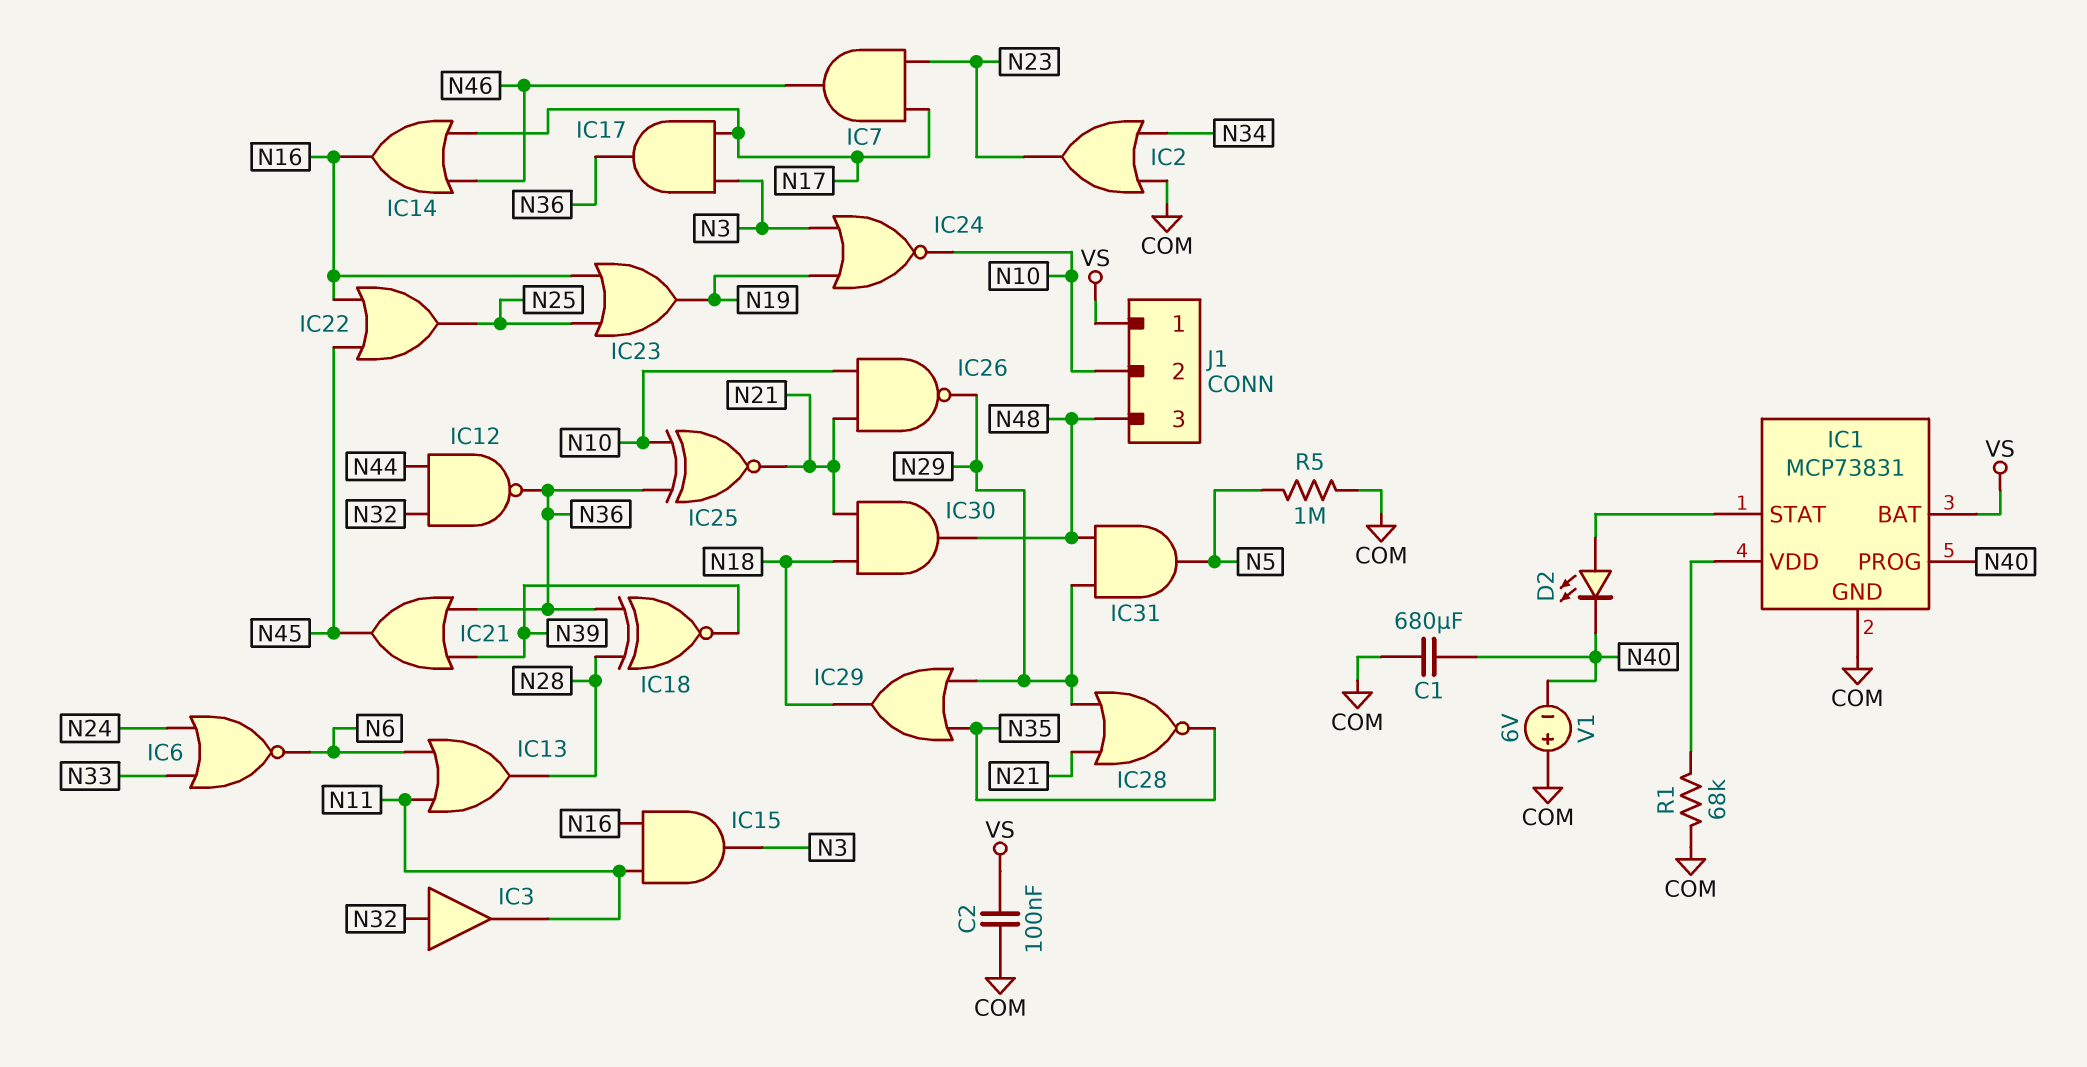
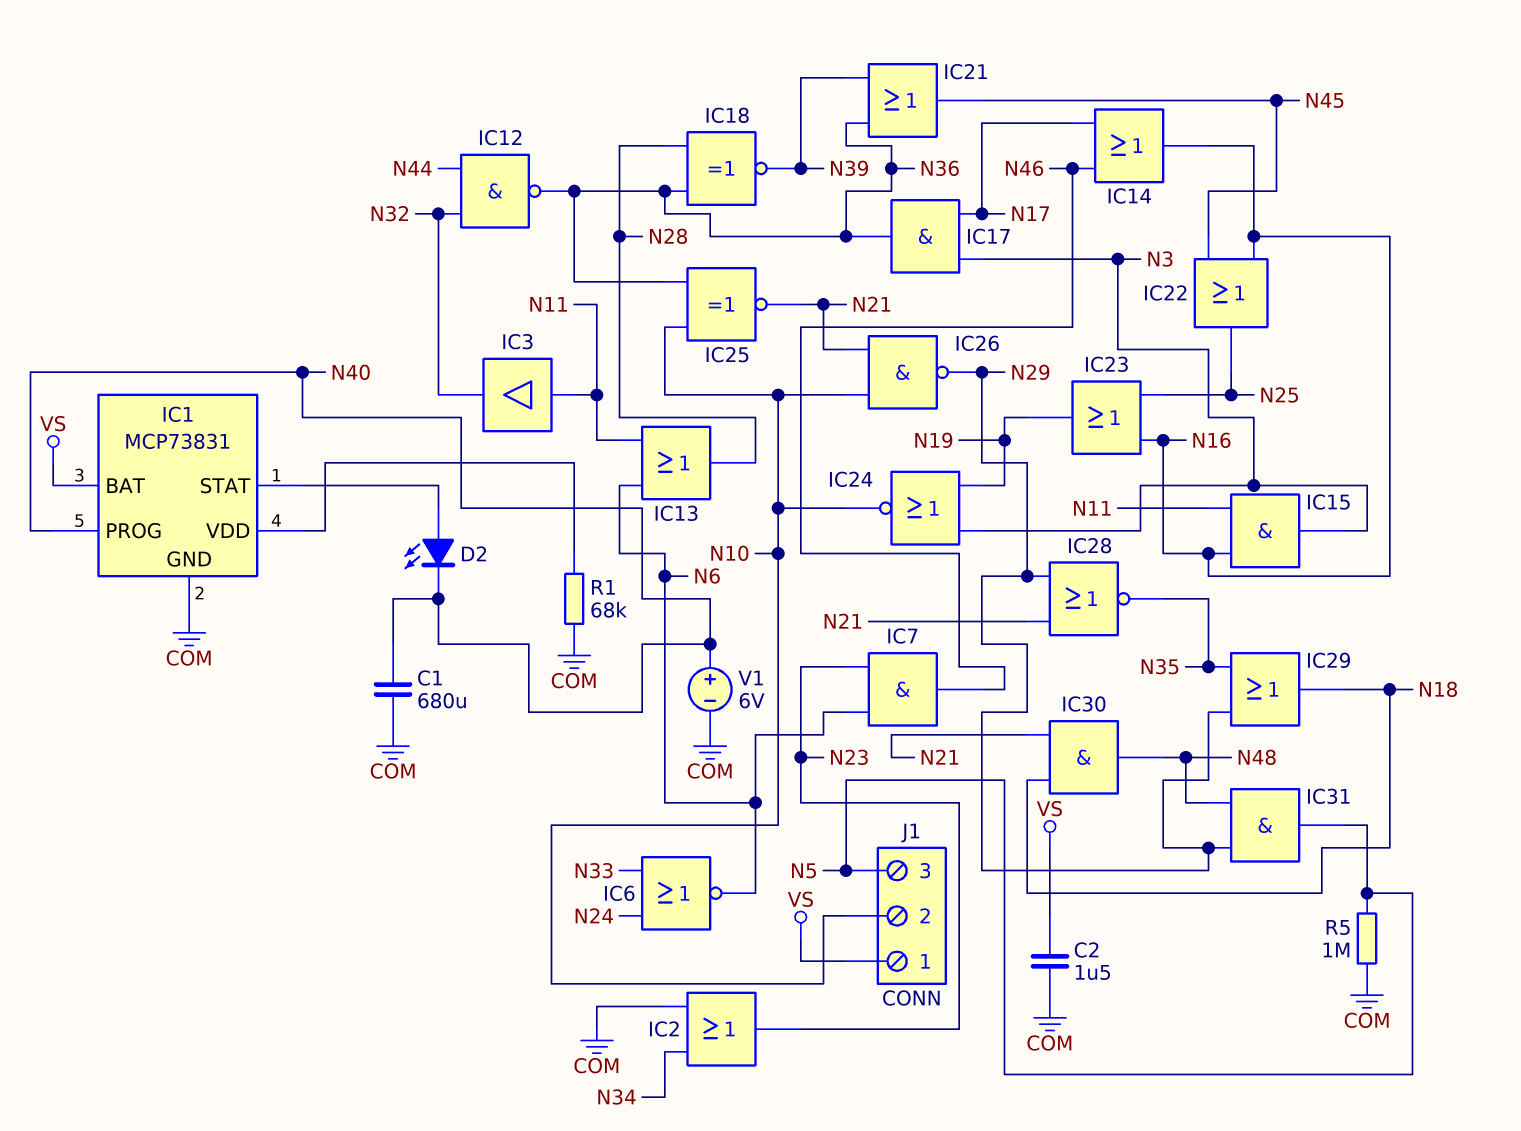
C2: 100nF (COM, VS) -> 1.5uF (COM, VS)
IC3: buffer (in N32, out N11) -> buffer (in N11, out N32)
IC7: AND (in N17, in N23, out N46) -> AND (in N6, in N23, out N46)
J1 pin 3: N48 -> N5
V1: 6V (plus COM, minus N40) -> 6V (plus N40, minus COM)

